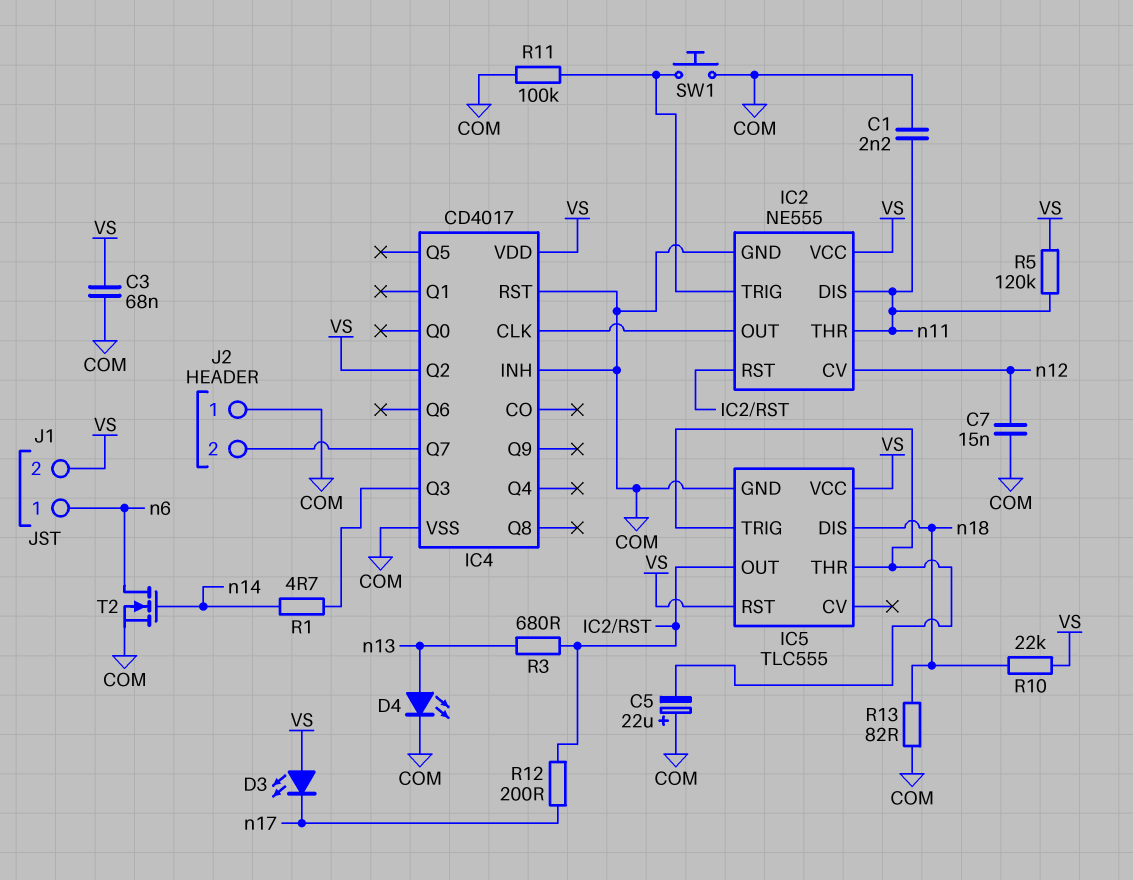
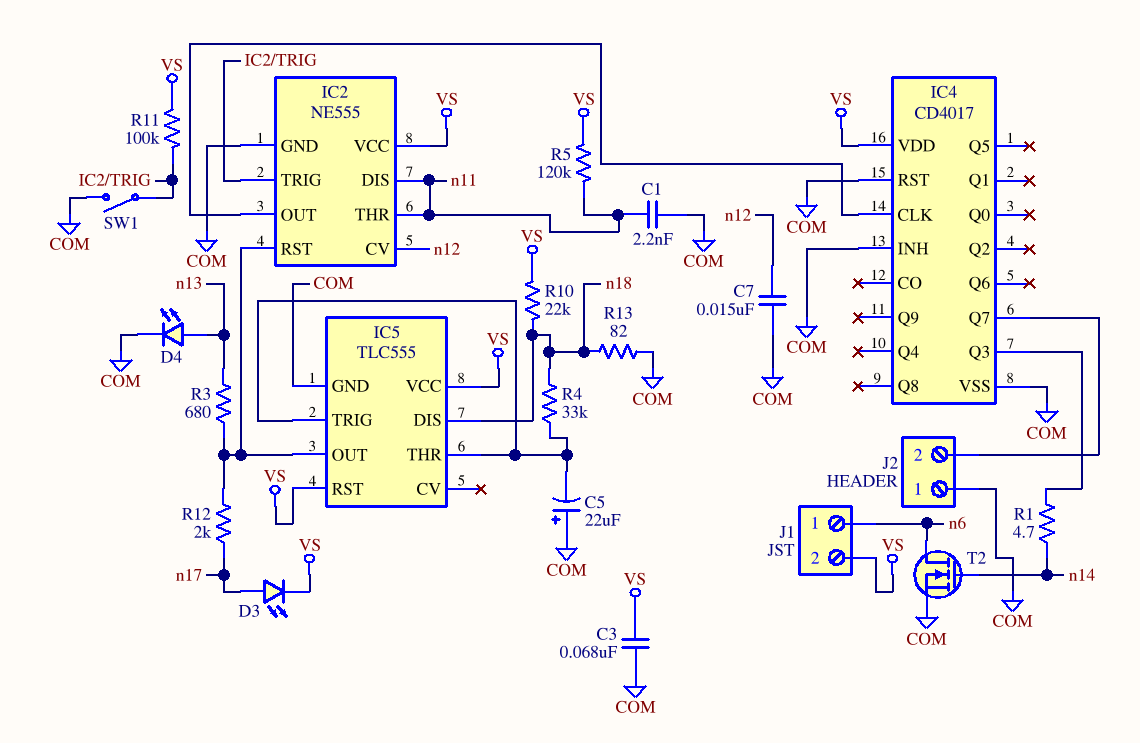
D3: LED (A VS, K n17) -> LED (A n17, K VS)
IC4 pin Q2: VS -> none
R4: none -> 33k (IC5/THR, n18)
R11: 100k (COM, IC2/TRIG) -> 100k (IC2/TRIG, VS)
R12: 200 (IC2/RST, n17) -> 2k (IC2/RST, n17)
SW1: button (COM, IC2/TRIG) -> switch (COM, IC2/TRIG)

